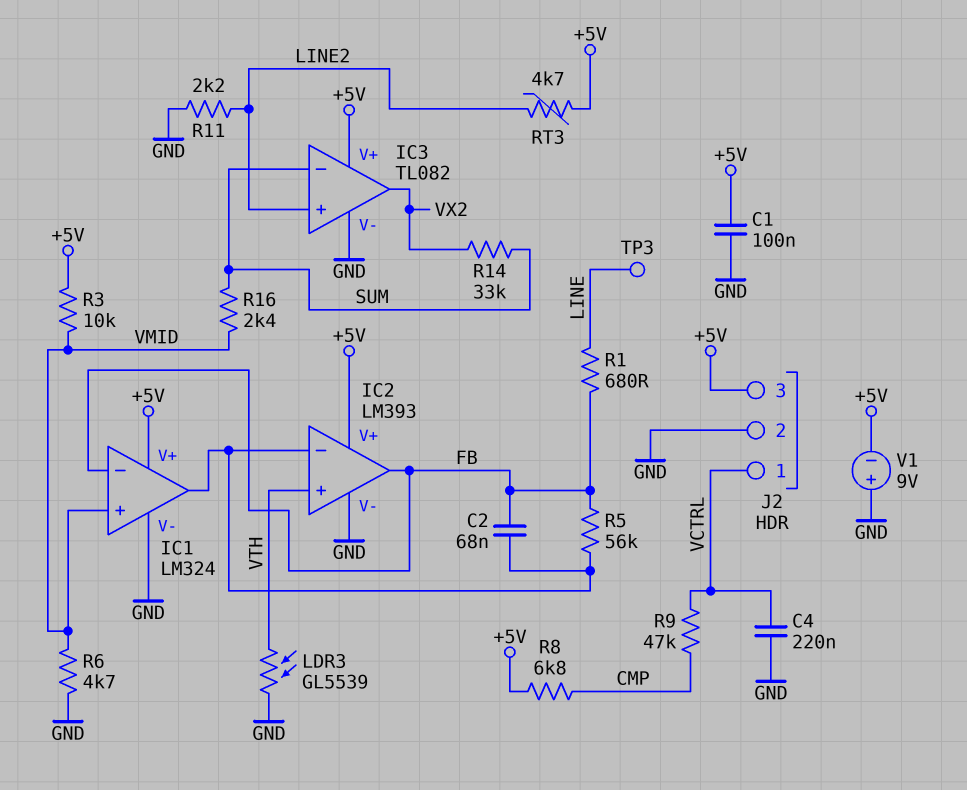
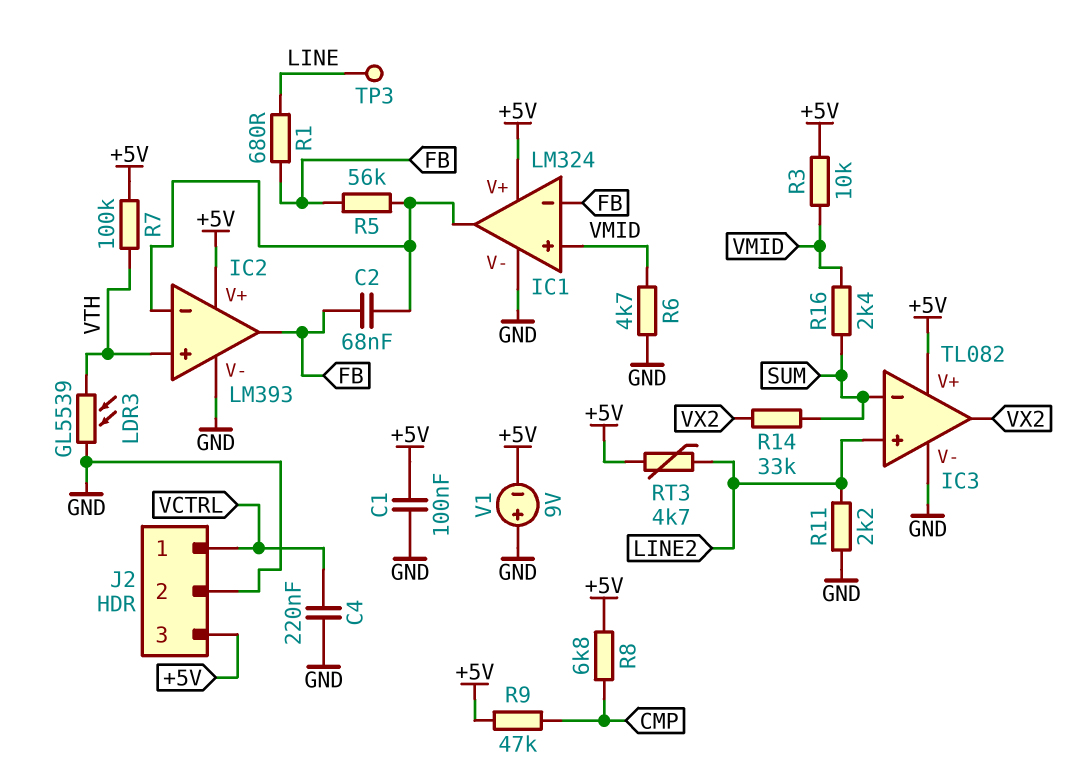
R7: none -> 100k (+5V, VTH)
R9: 47k (CMP, VCTRL) -> 47k (+5V, CMP)

